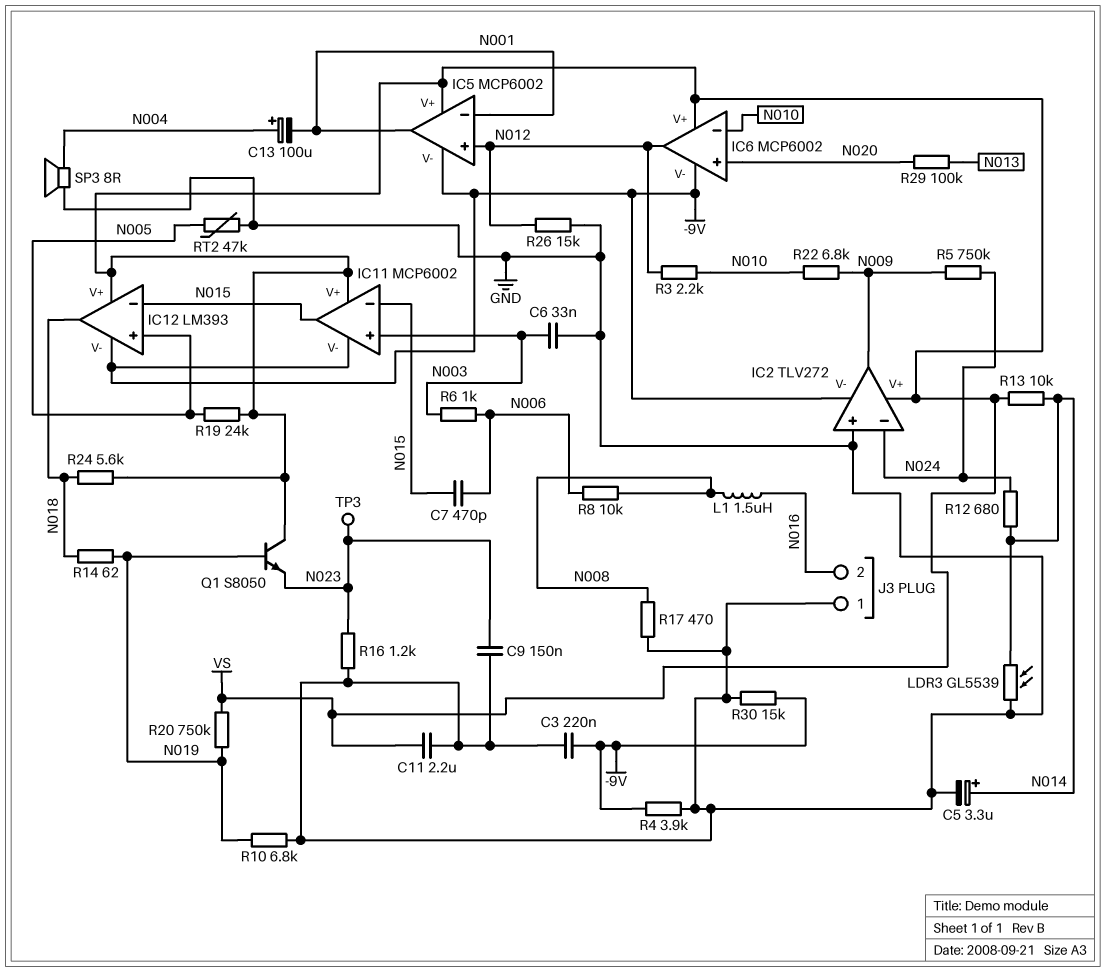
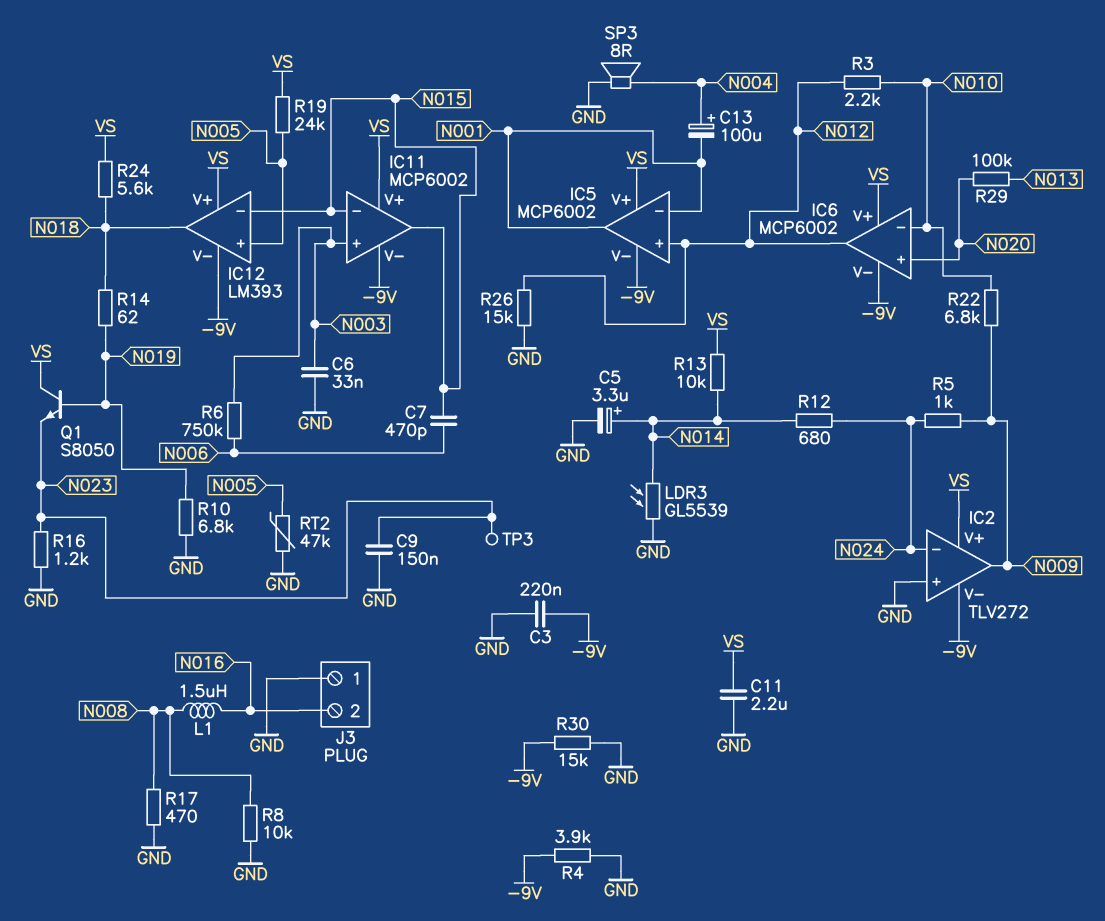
R5: 750k (N009, N024) -> 1k (N009, N024)
R6: 1k (N003, N006) -> 750k (N003, N006)
R8: 10k (N006, N008) -> 10k (GND, N008)
R20: 750k (N019, VS) -> none

